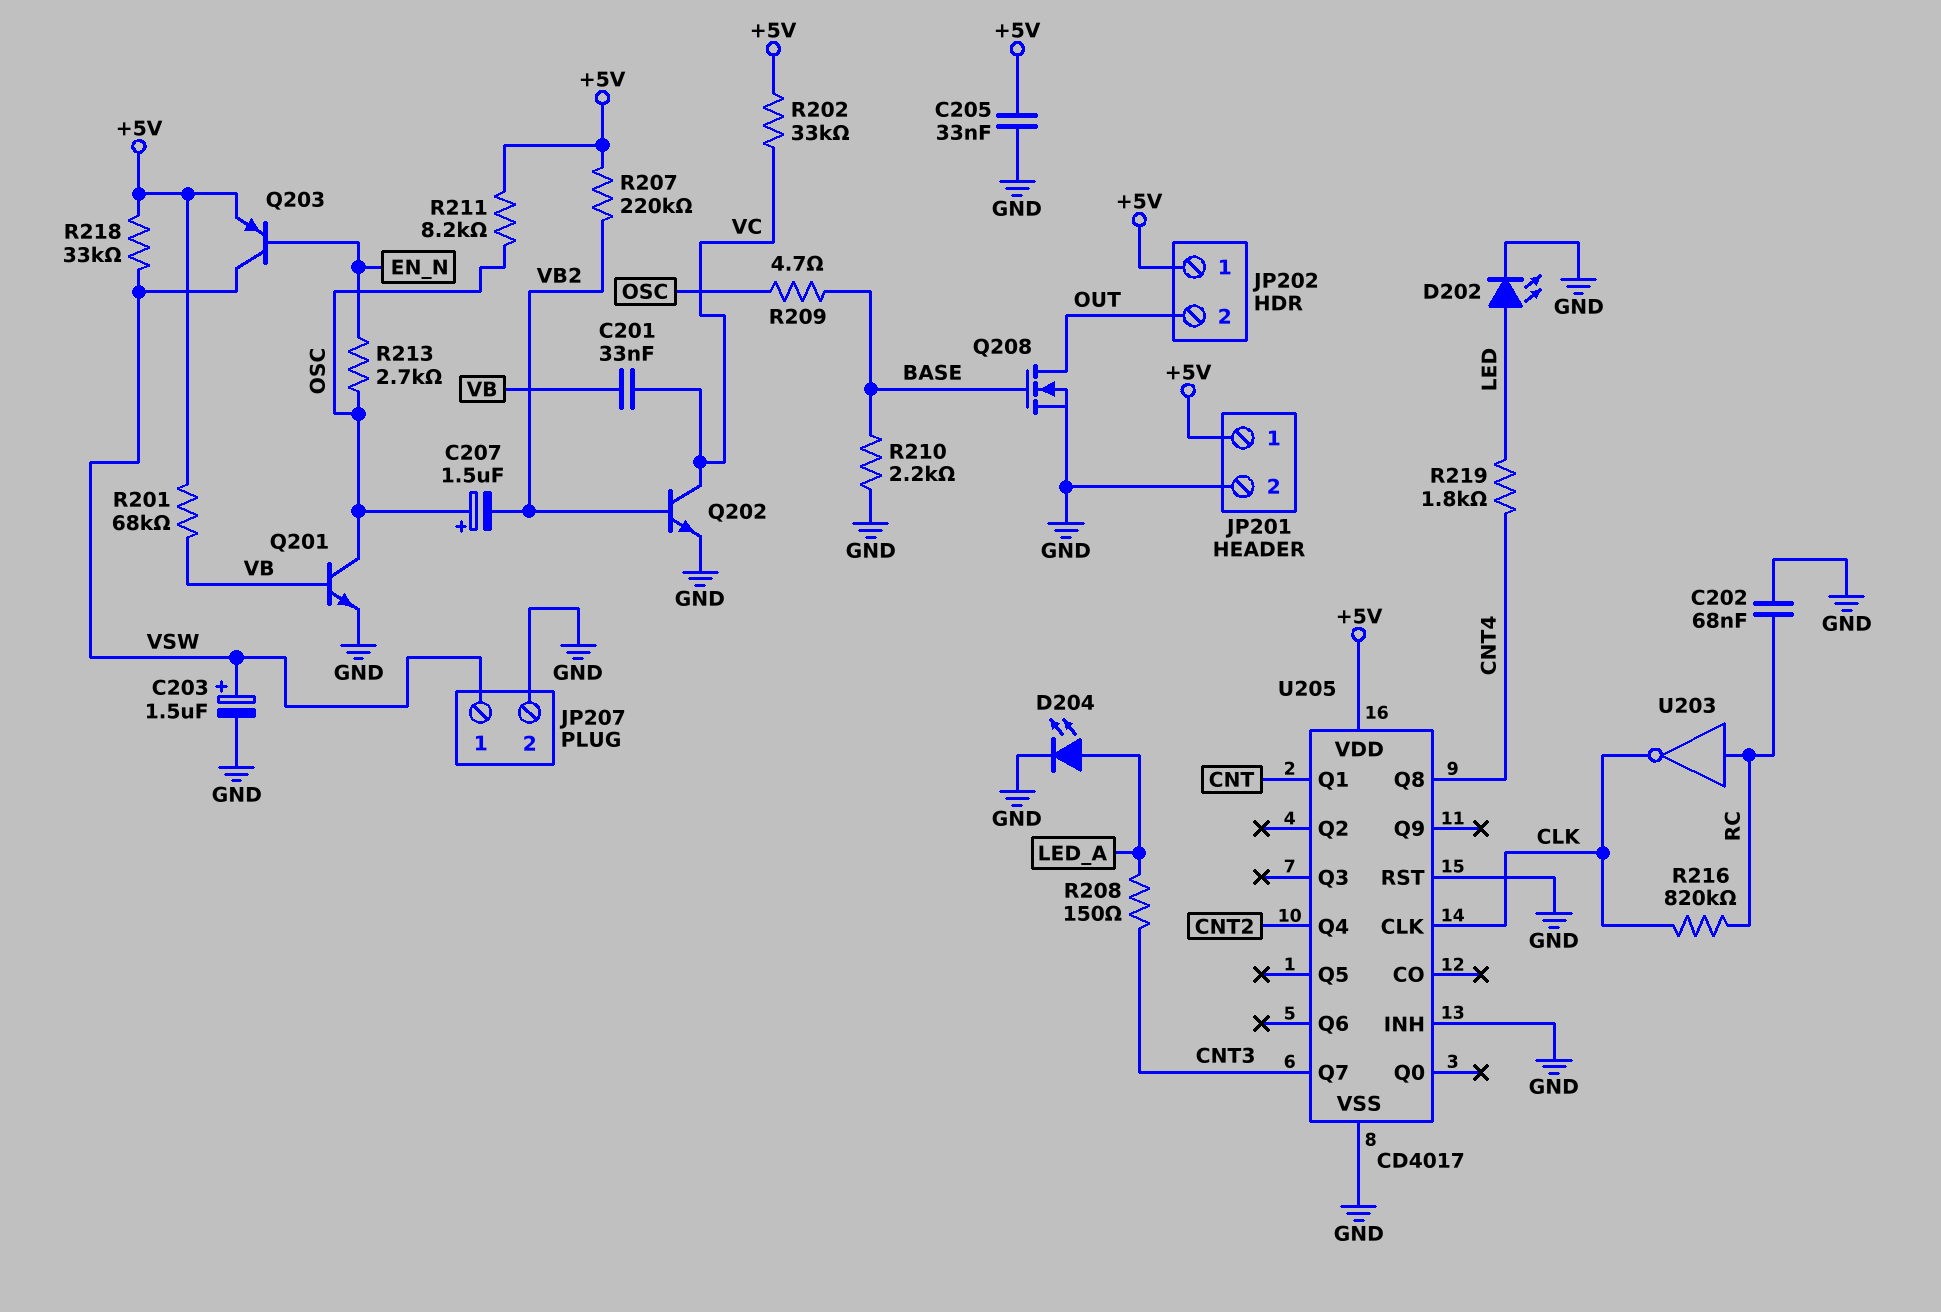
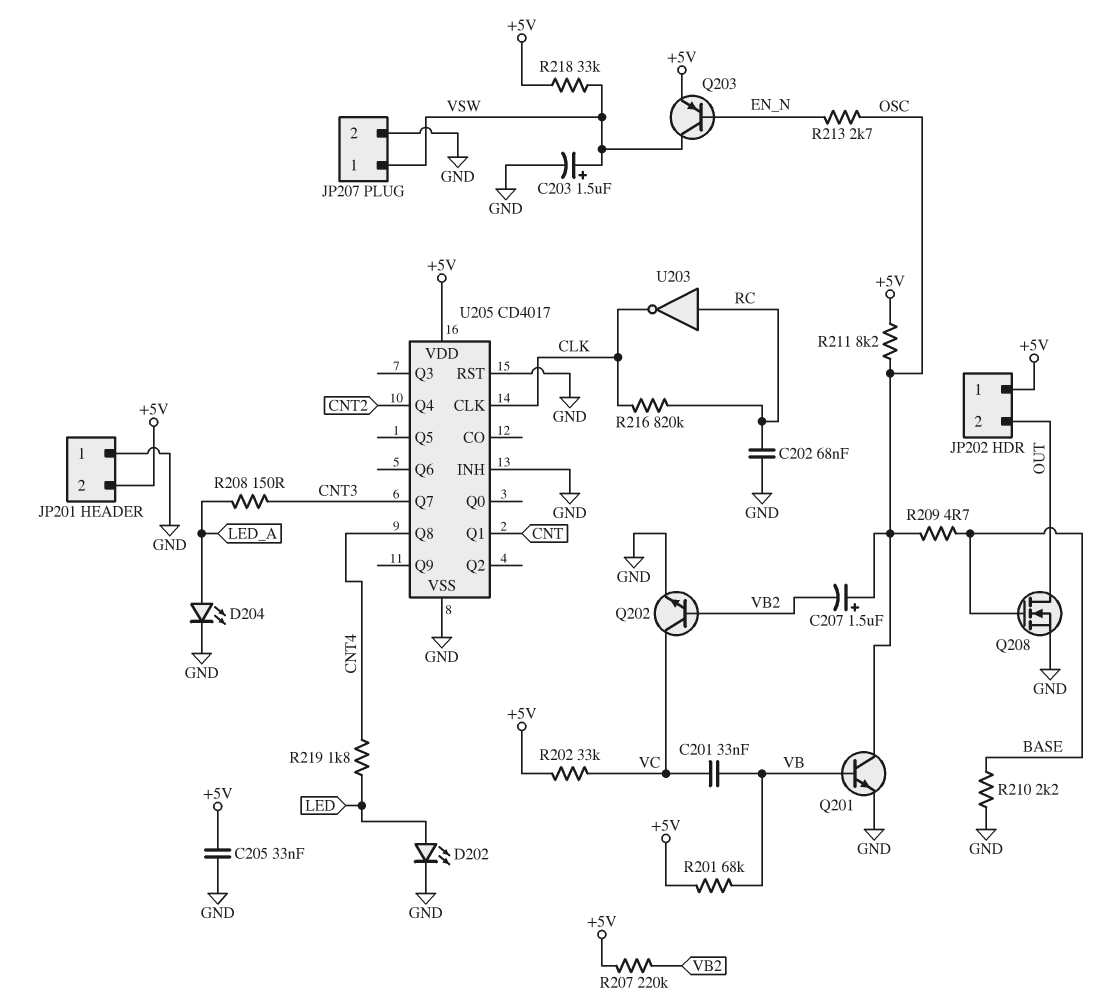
JP201 pin 1: +5V -> GND
JP201 pin 2: GND -> +5V

